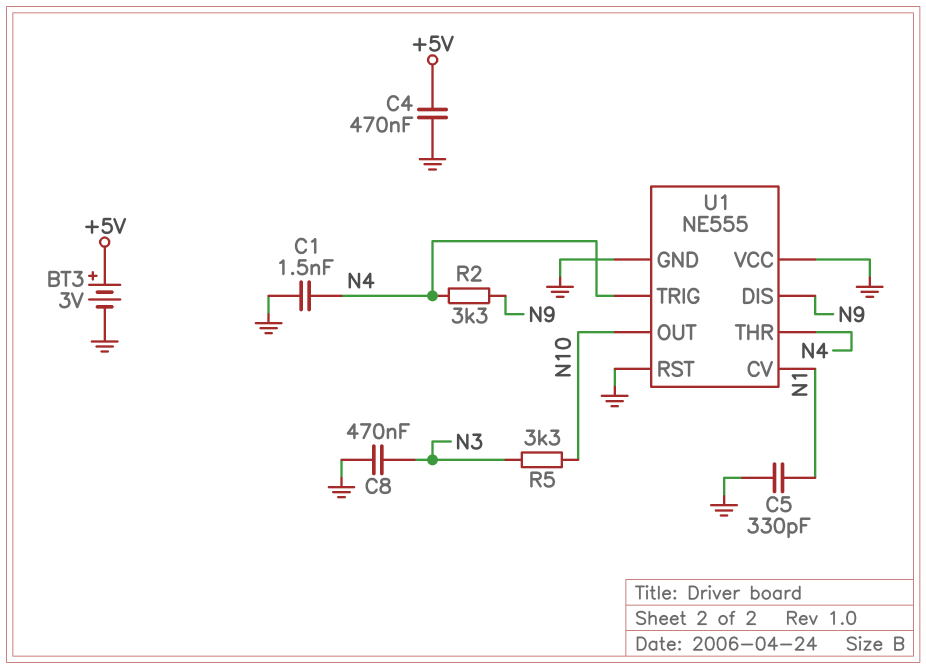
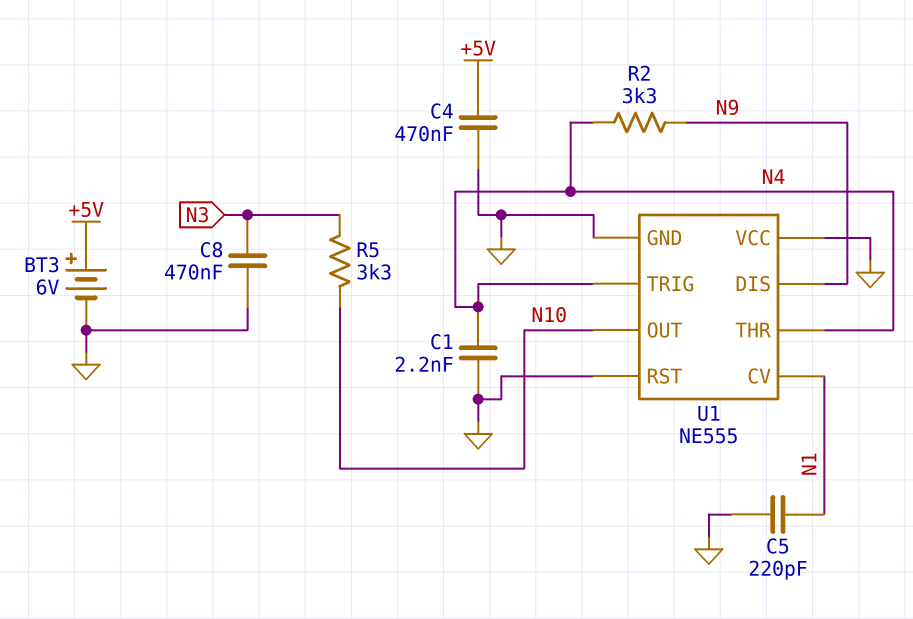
BT3: 3V (plus +5V, minus GND) -> 6V (plus +5V, minus GND)
C1: 1.5nF (GND, N4) -> 2.2nF (GND, N4)
C5: 330pF (GND, N1) -> 220pF (GND, N1)

